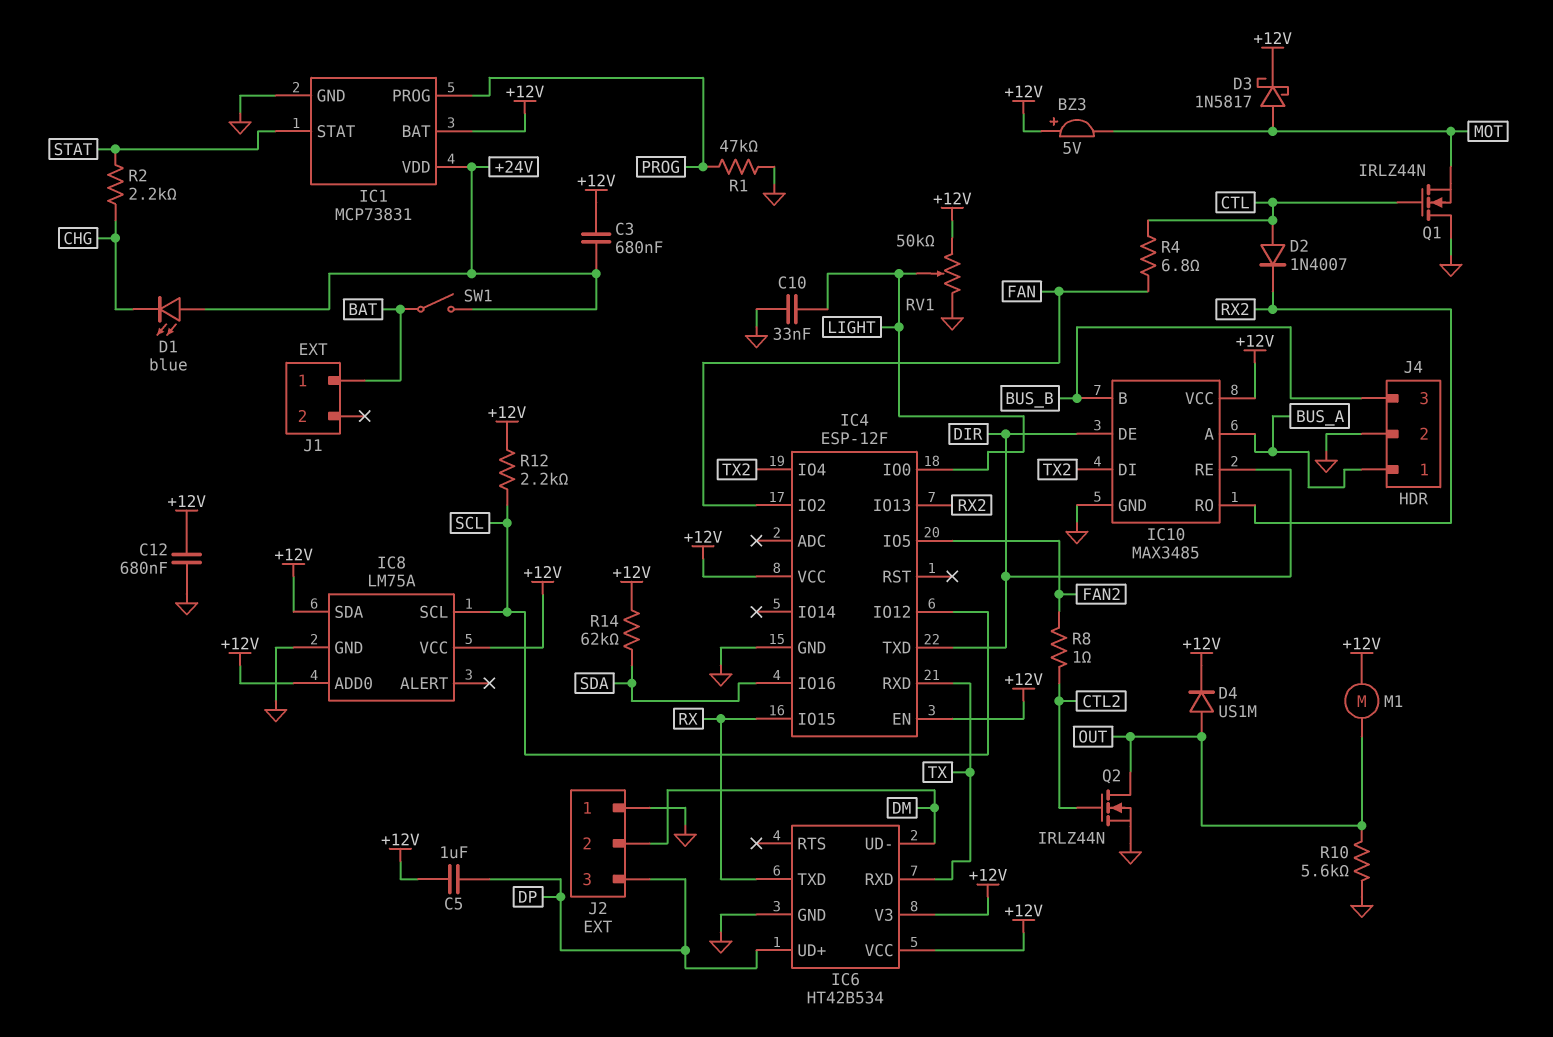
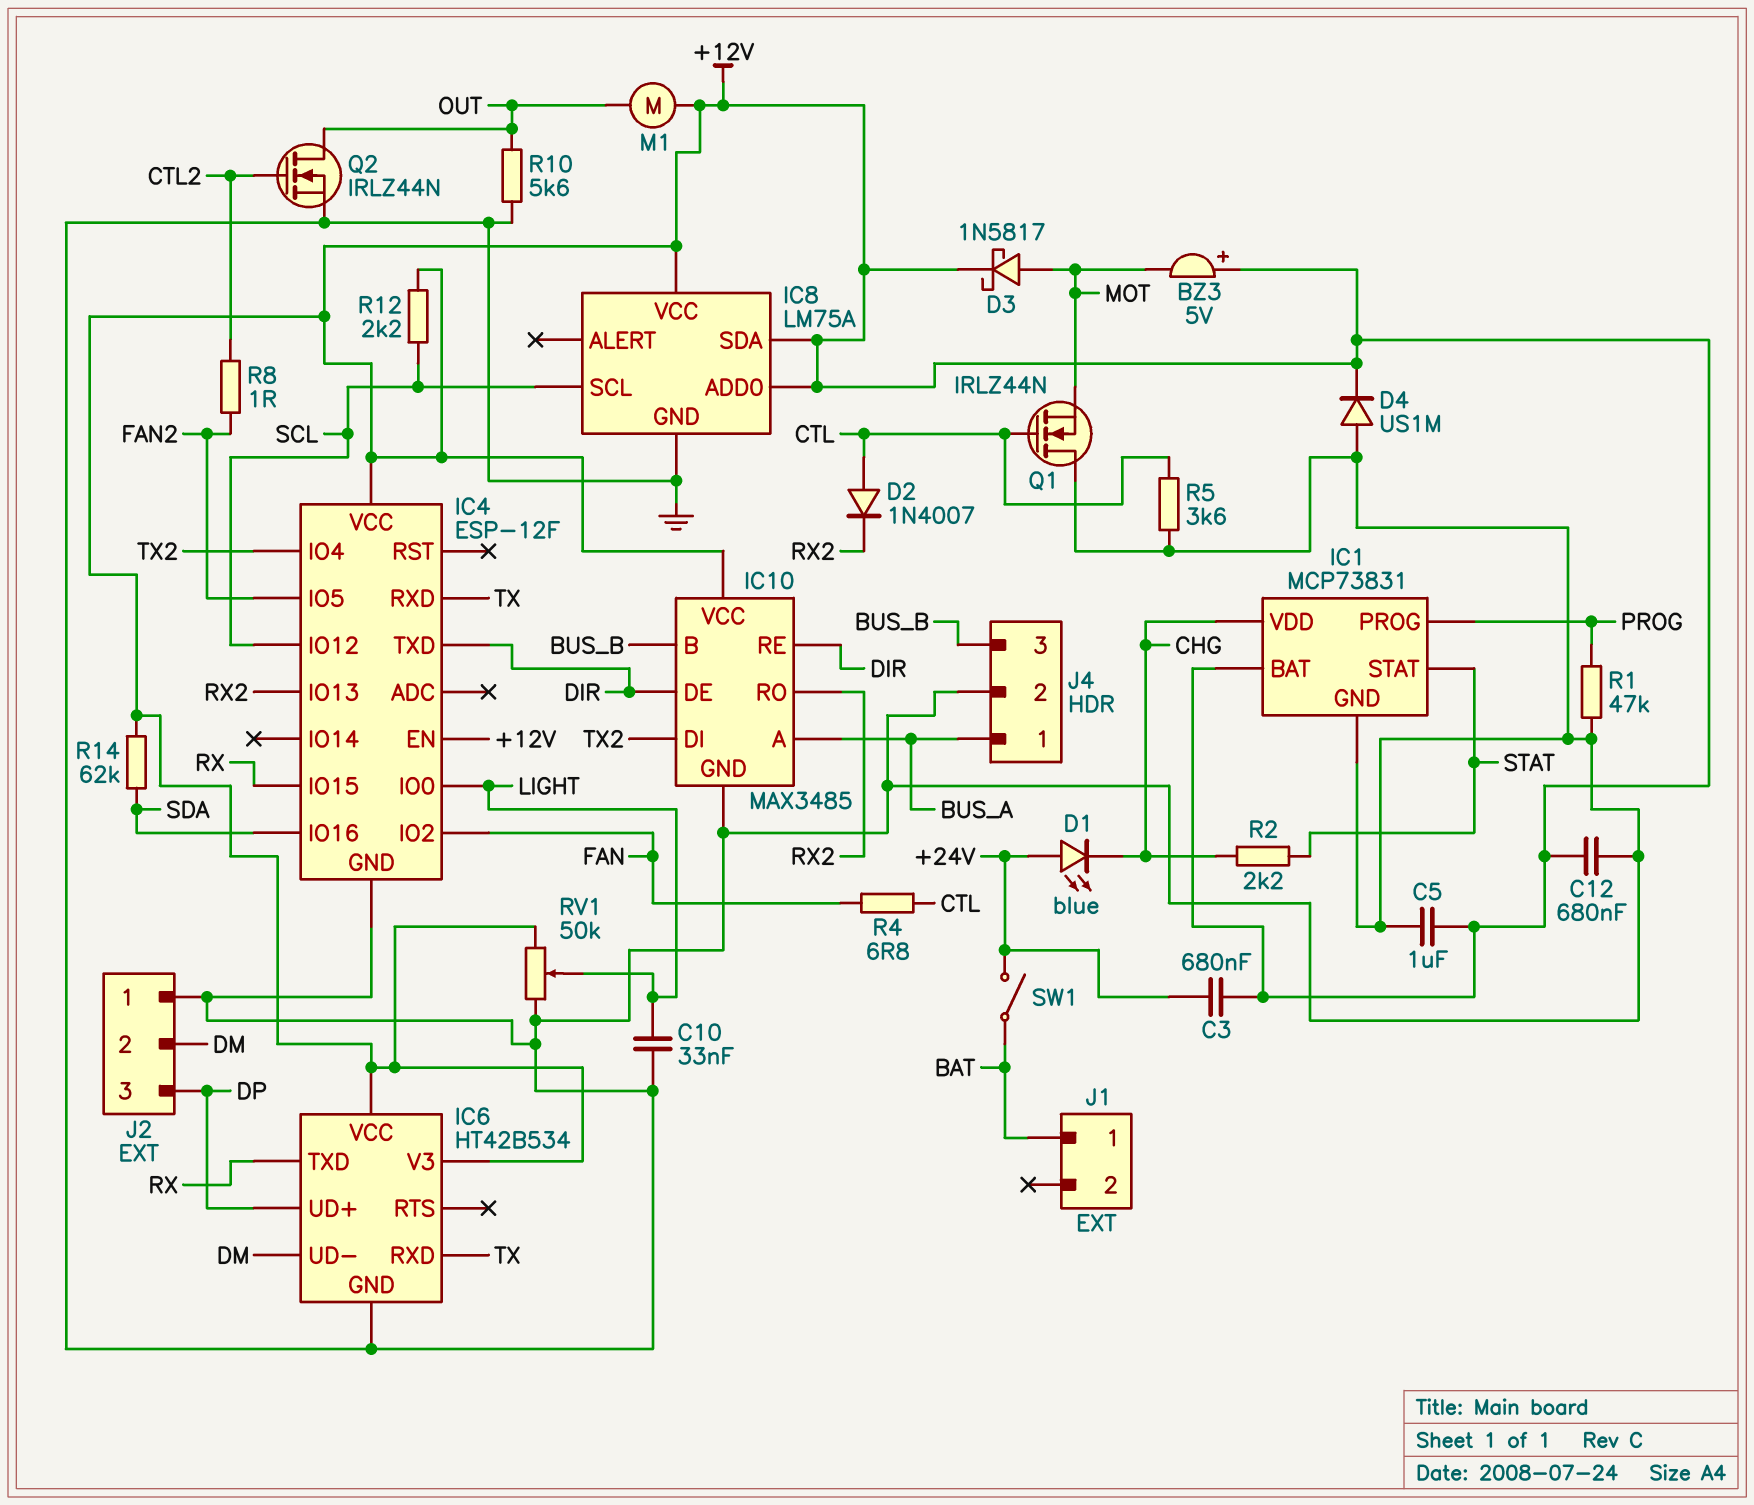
C5: 1uF (+12V, DP) -> 1uF (+12V, GND)
D4: diode US1M (A OUT, K +12V) -> diode US1M (A GND, K +12V)
IC1 pin VDD: +24V -> CHG
R5: none -> 3.6k (CTL, GND)

